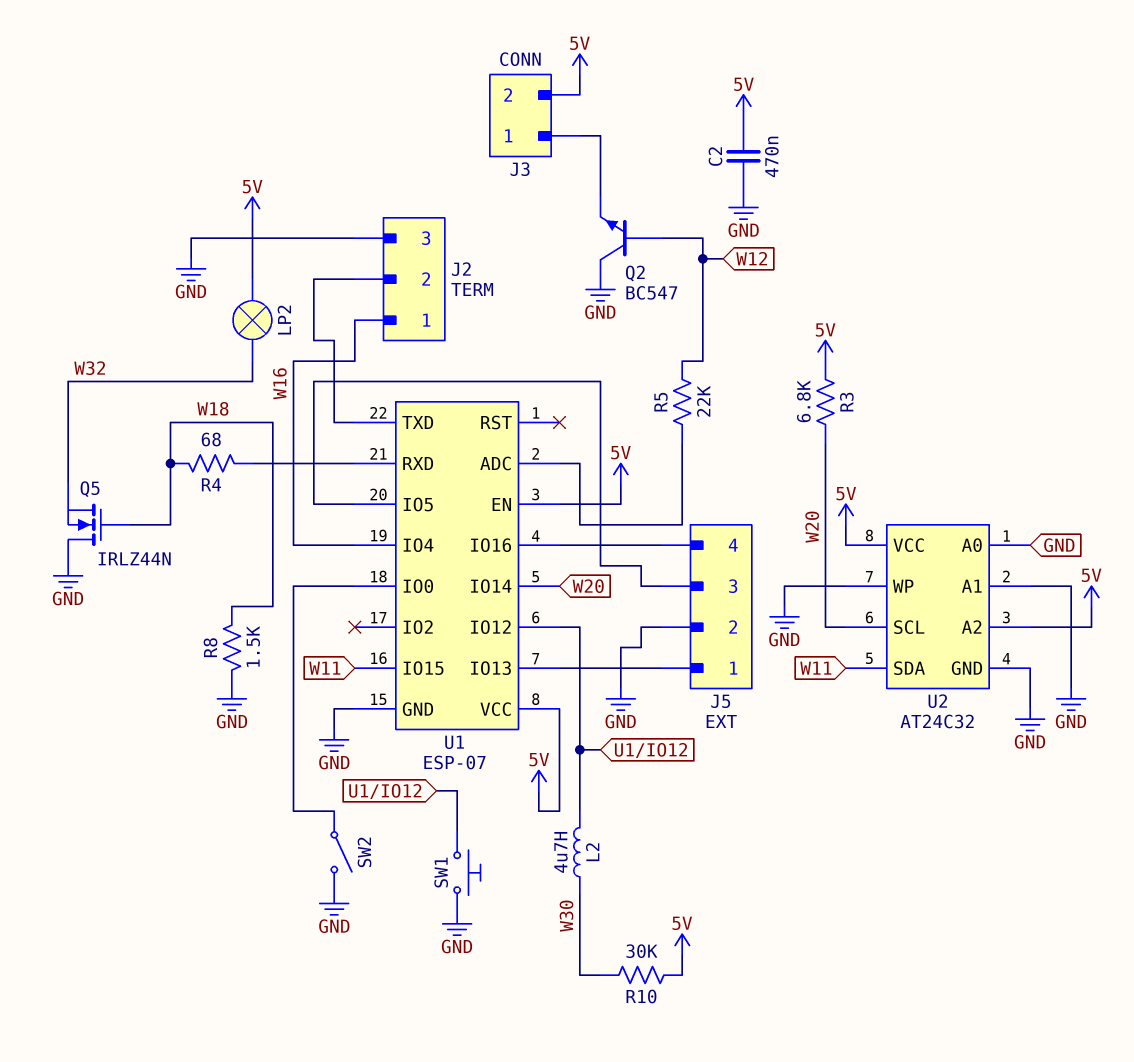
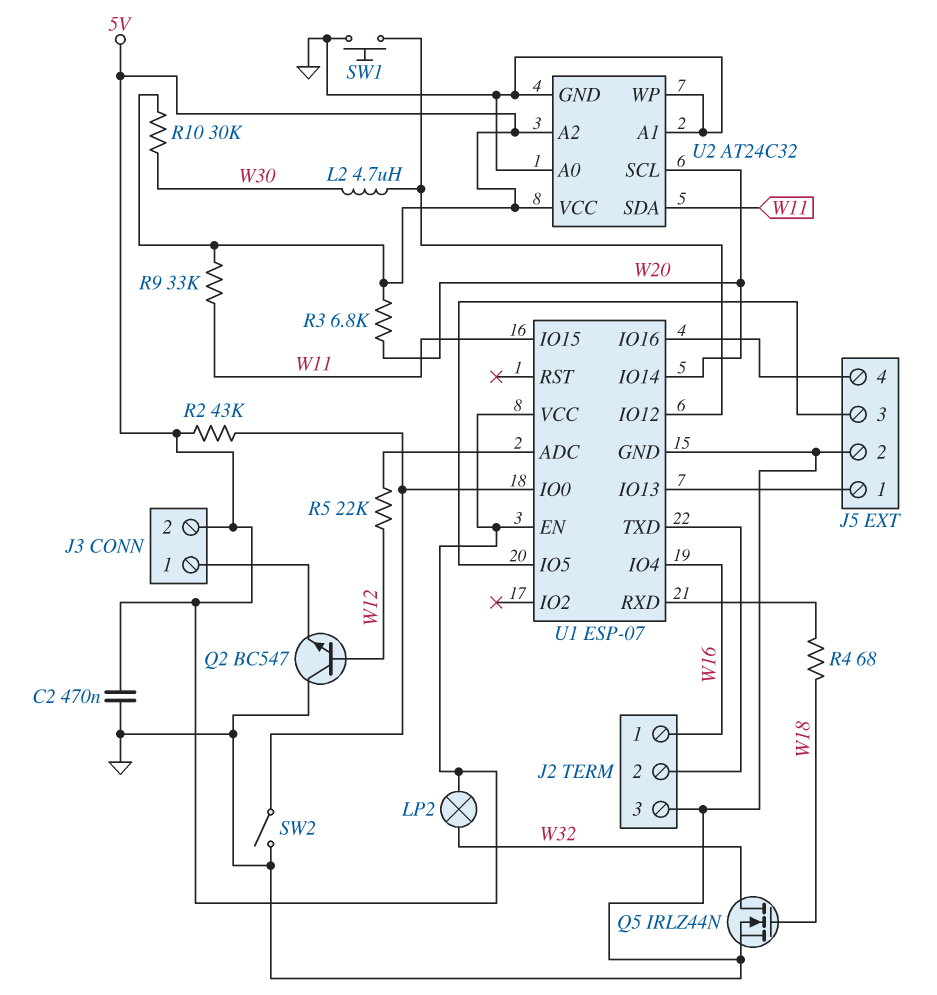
Q5: NMOS IRLZ44N (G W18, D GND, S W32) -> NMOS IRLZ44N (G W18, D W32, S GND)
R2: none -> 43k (5V, U1/IO0)
R8: 1.5k (GND, W18) -> none
R9: none -> 33k (5V, W11)

